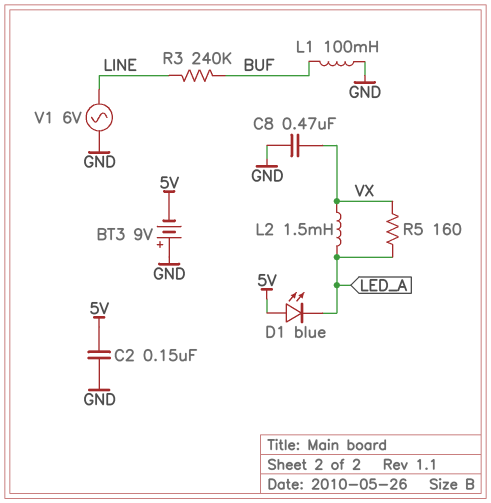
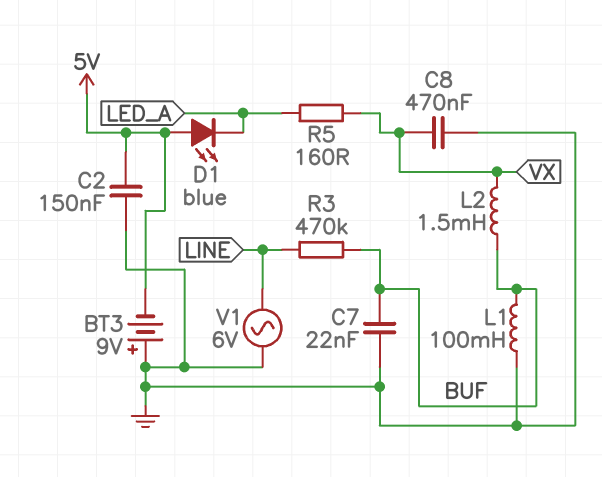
C7: none -> 22nF (BUF, GND)
L2: 1.5mH (LED_A, VX) -> 1.5mH (BUF, VX)
R3: 240k (BUF, LINE) -> 470k (BUF, LINE)

